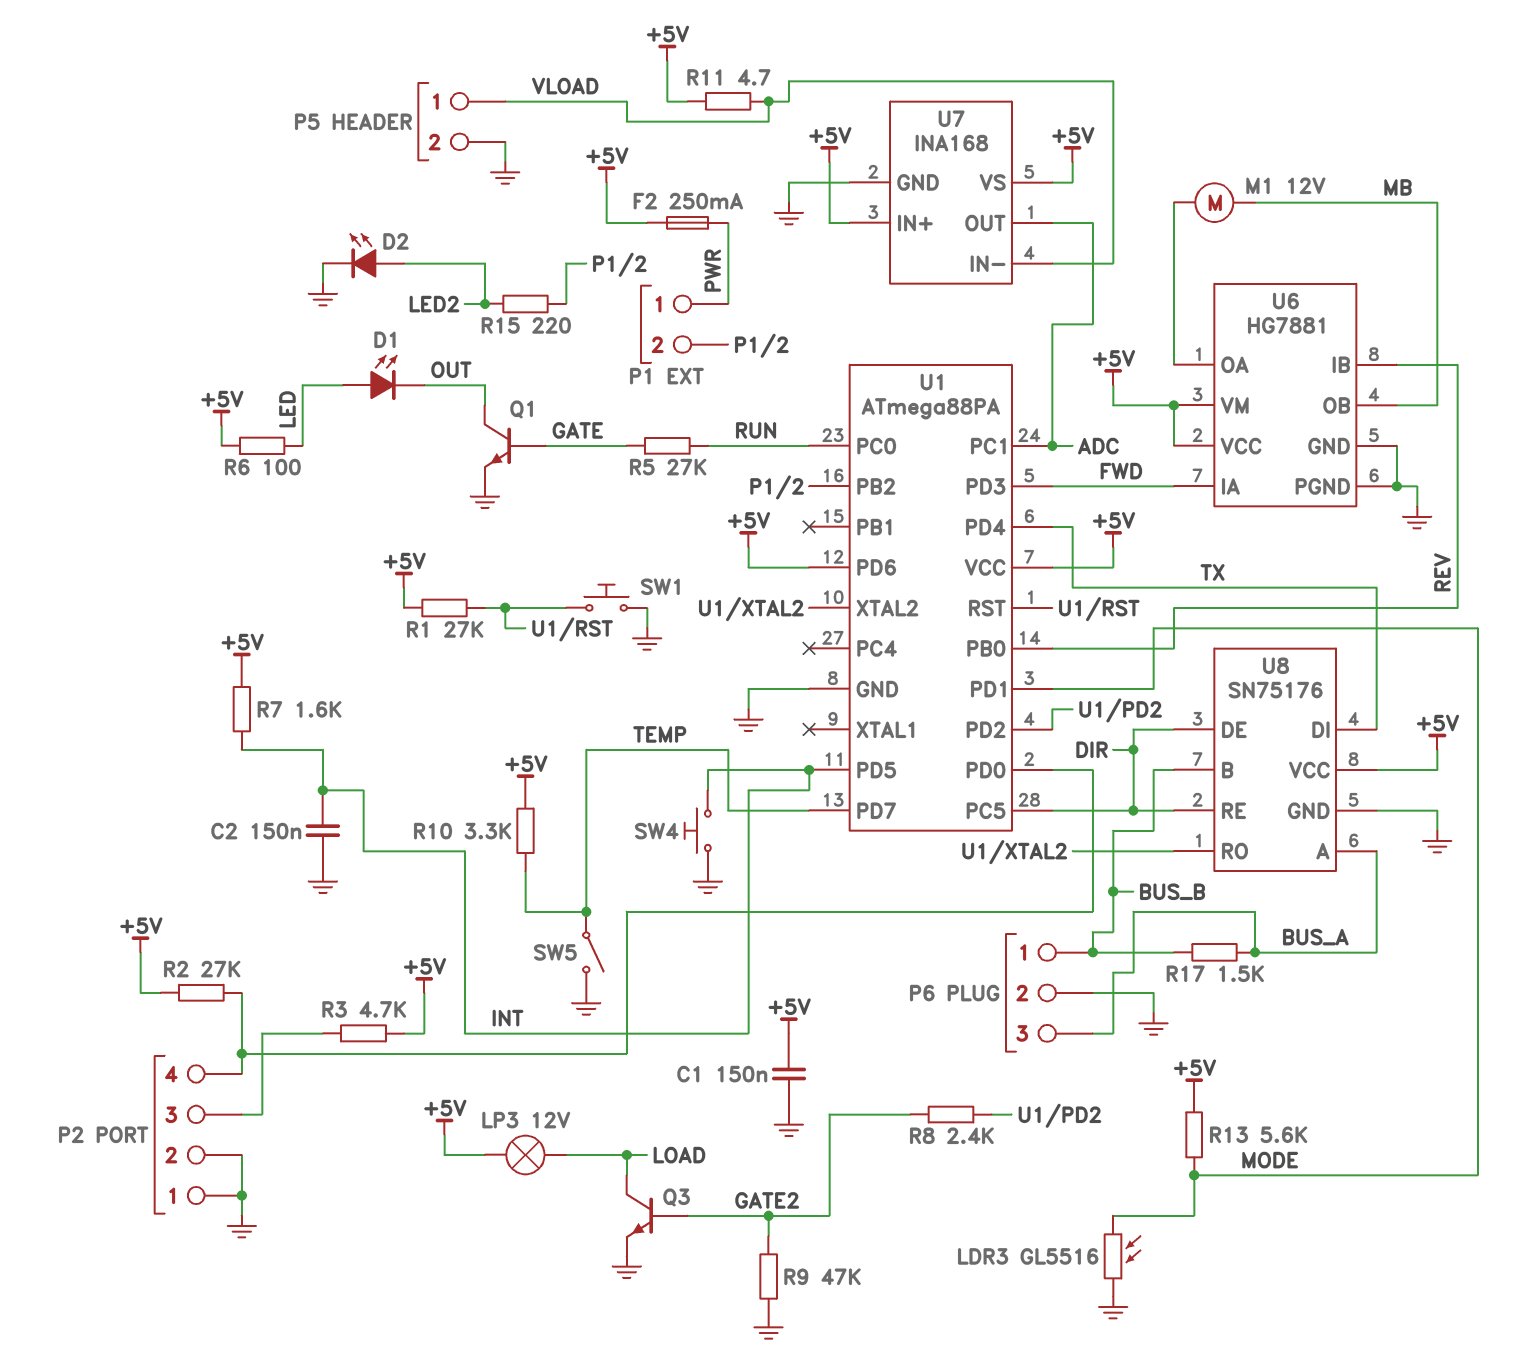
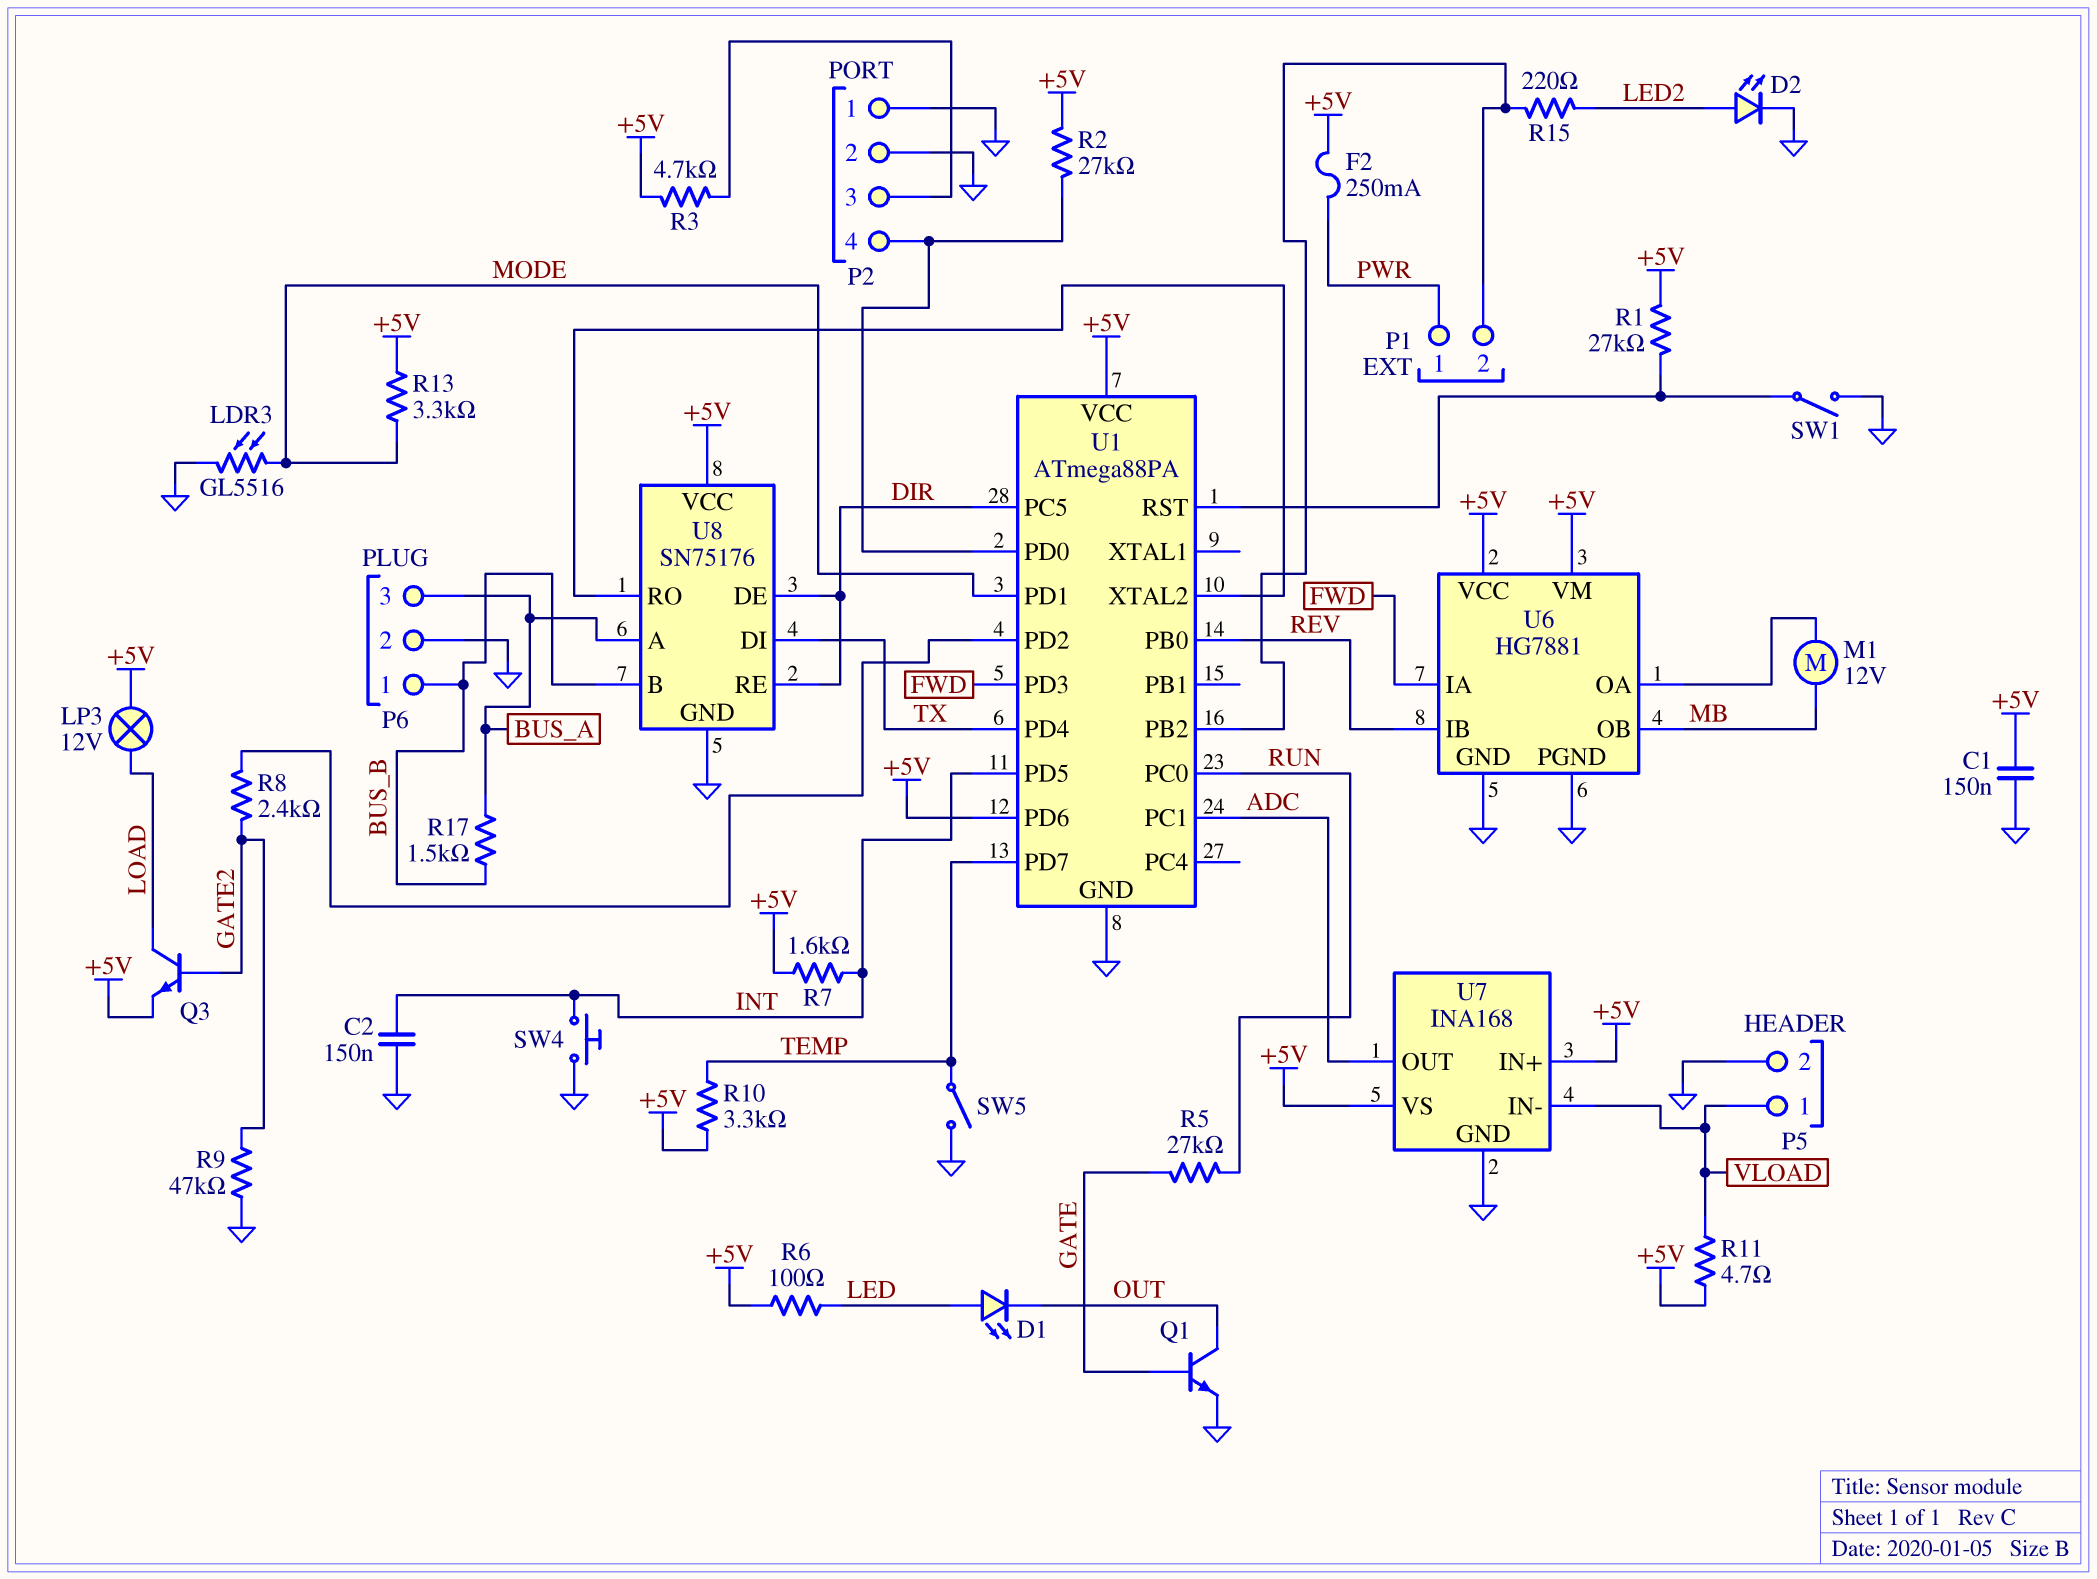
Q3: NPN (B GATE2, C LOAD, E GND) -> NPN (B GATE2, C LOAD, E +5V)
R13: 5.6k (+5V, MODE) -> 3.3k (+5V, MODE)
SW1: button (GND, U1/RST) -> switch (GND, U1/RST)

